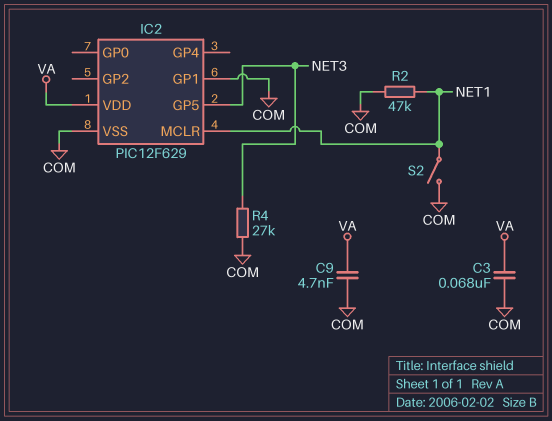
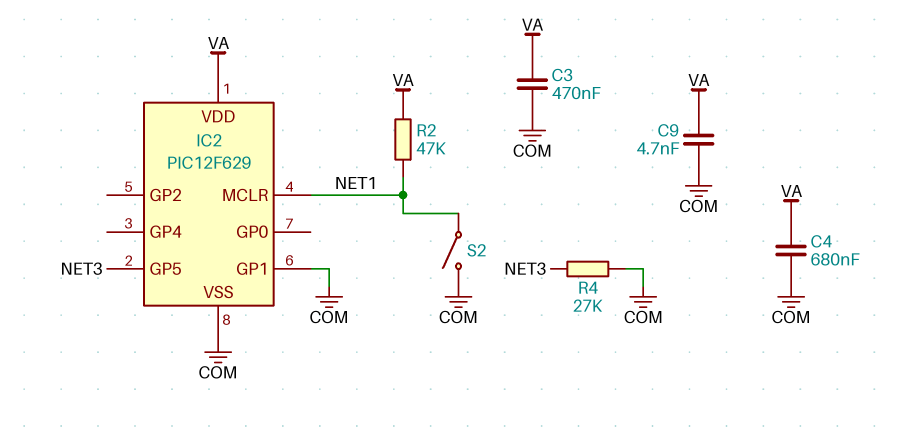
C3: 68nF (COM, VA) -> 470nF (COM, VA)
C4: none -> 680nF (COM, VA)
R2: 47k (COM, NET1) -> 47k (NET1, VA)

